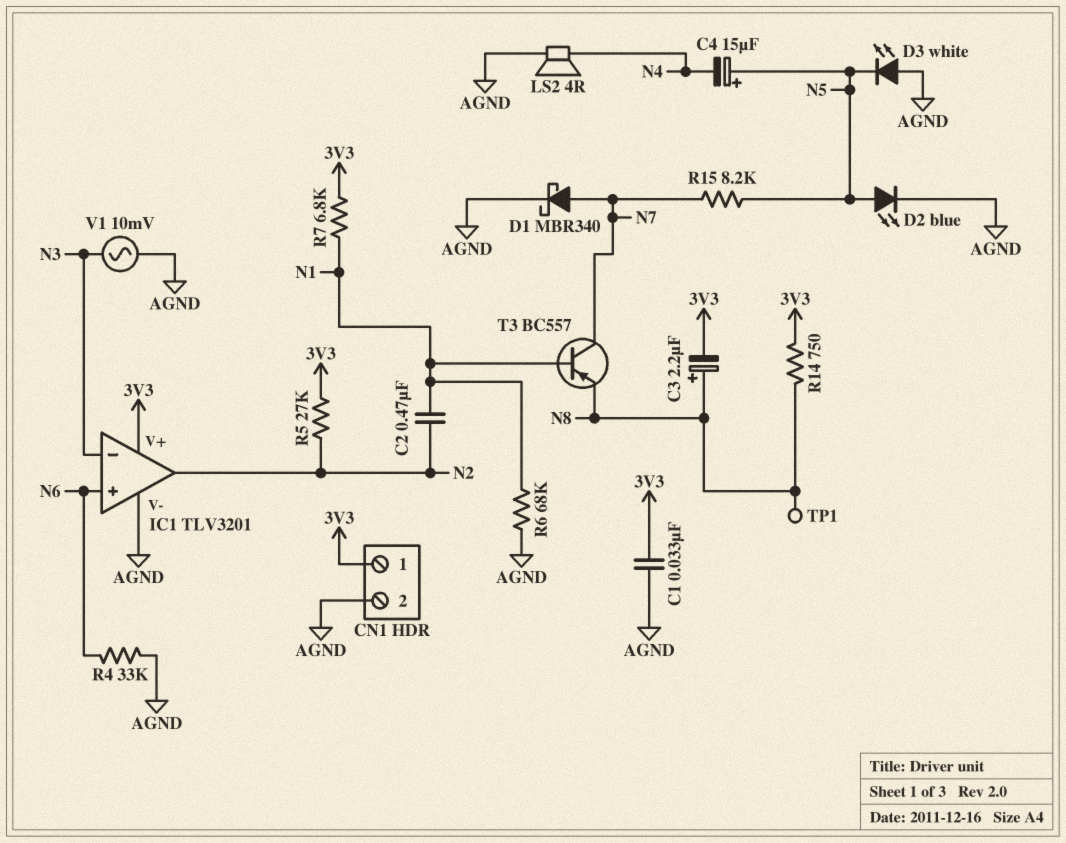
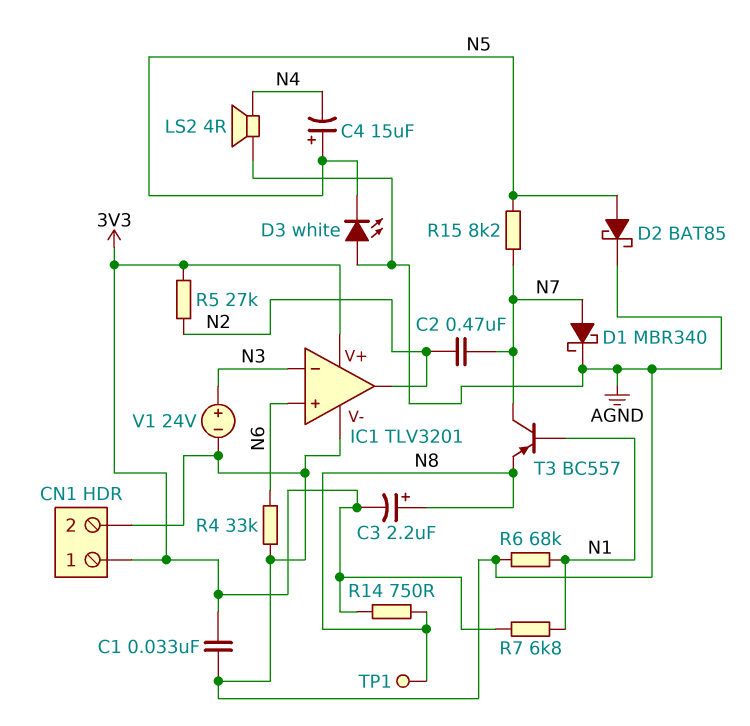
C2: 470nF (N1, N2) -> 470nF (N2, N7)
D2: LED blue (A N5, K AGND) -> schottky BAT85 (A N5, K AGND)
V1: AC 10mV (AGND, N3) -> 24V (plus N3, minus AGND)

